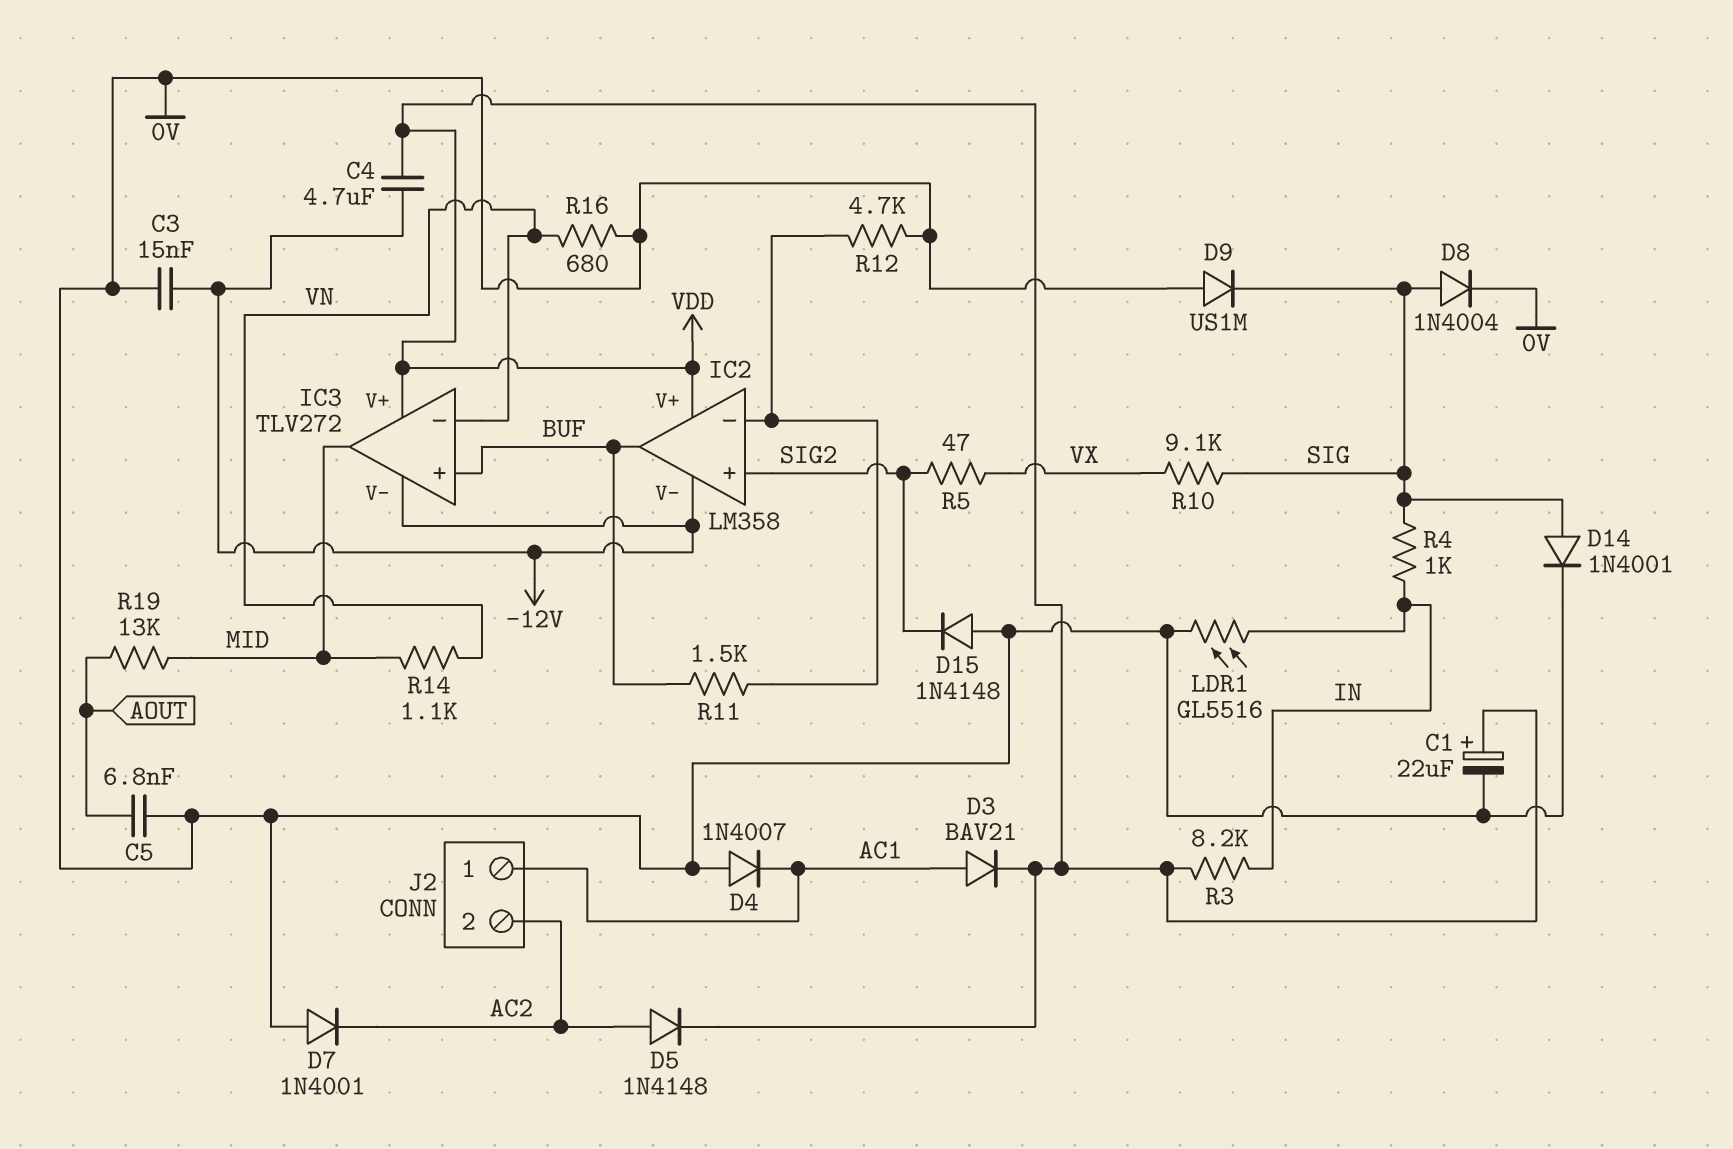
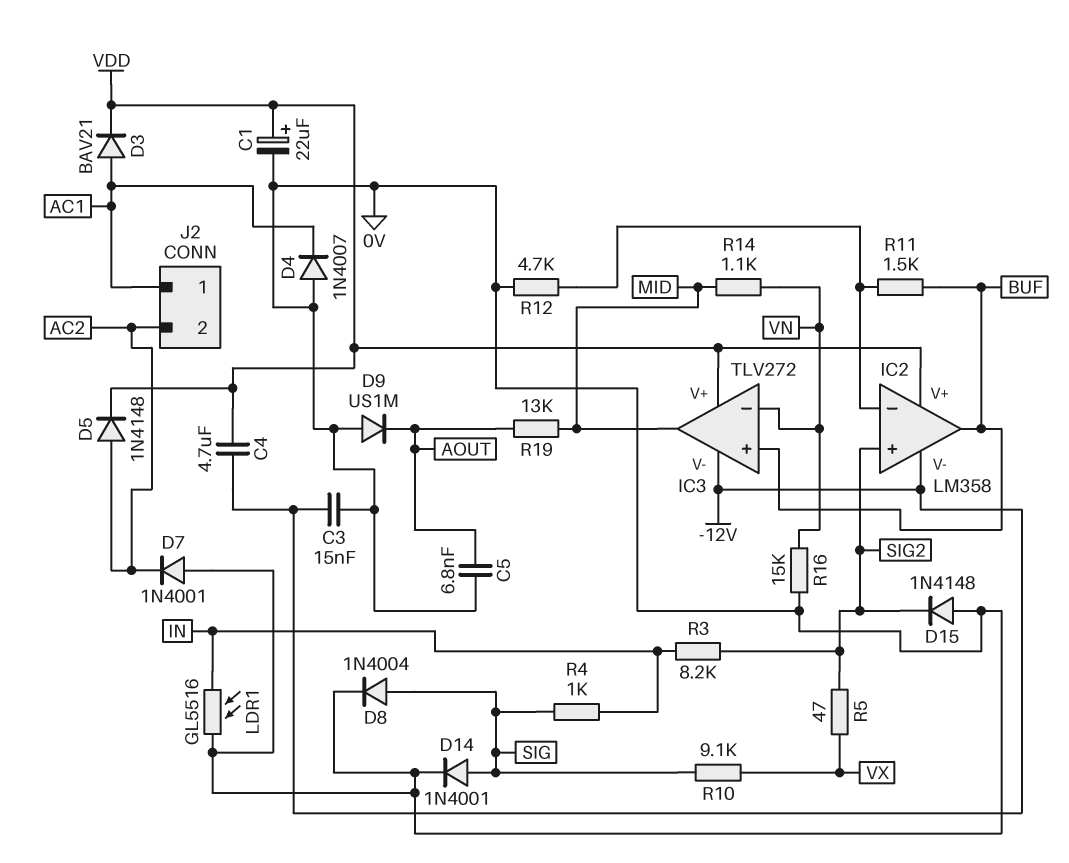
D9: diode US1M (A 0V, K SIG) -> diode US1M (A 0V, K AOUT)
R3: 8.2k (IN, VDD) -> 8.2k (IN, SIG2)
R16: 680 (0V, VN) -> 15k (0V, VN)

